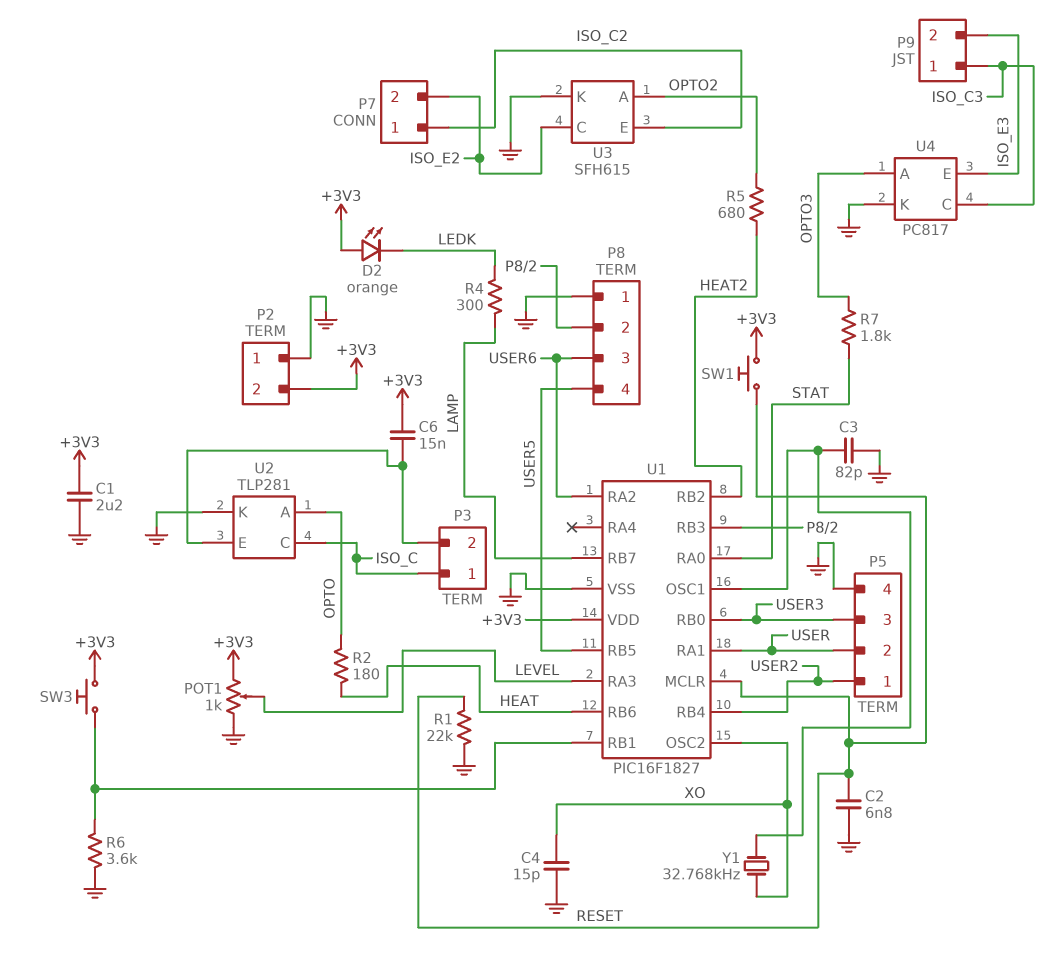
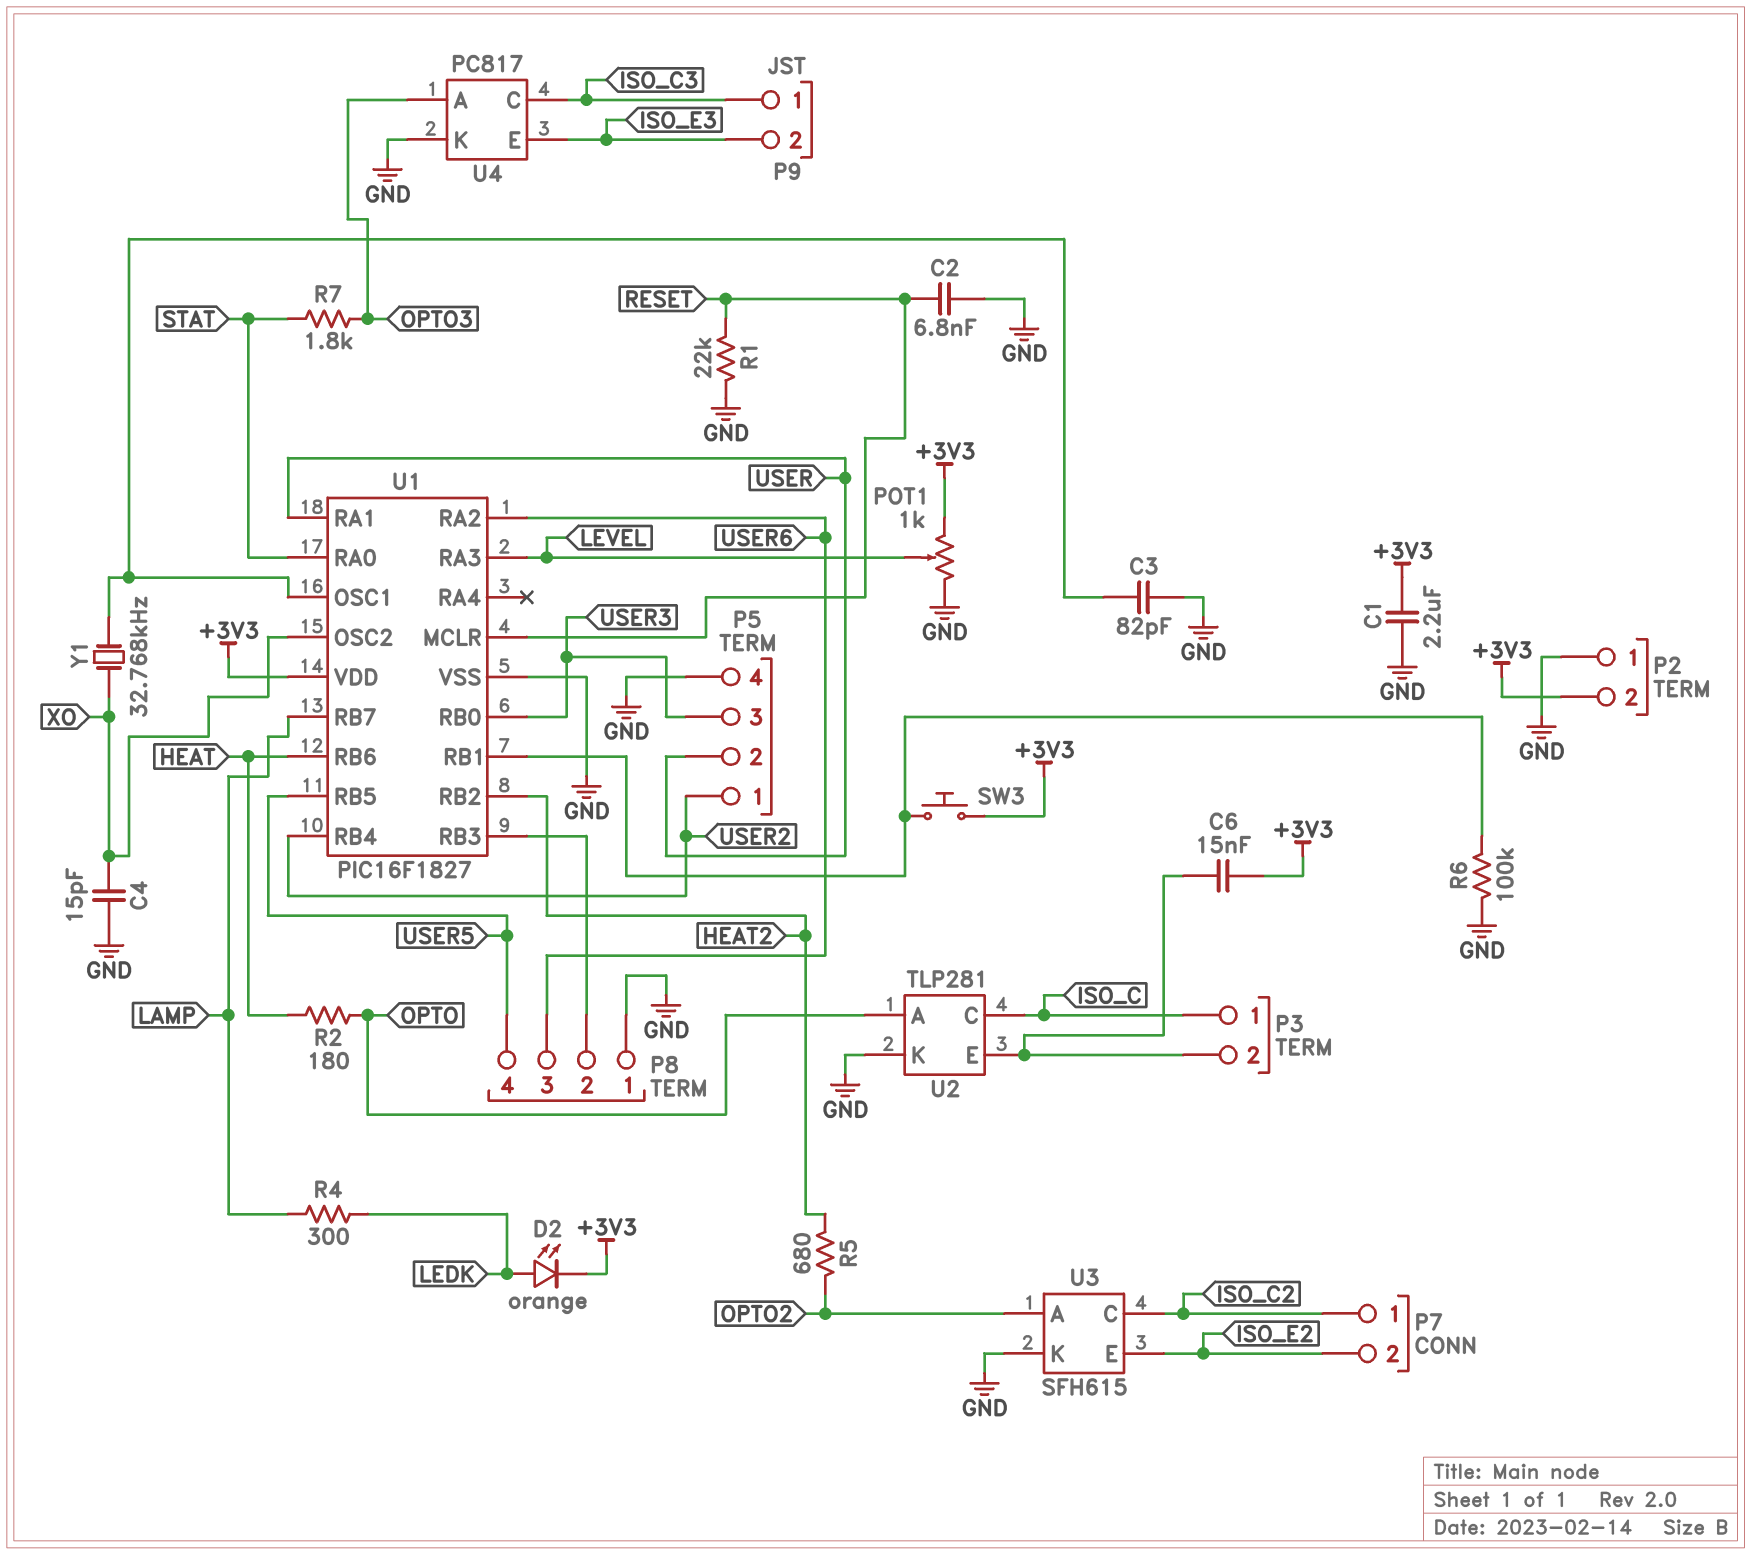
D2: LED orange (A +3V3, K LEDK) -> LED orange (A LEDK, K +3V3)
R6: 3.6k (GND, U1/RB1) -> 100k (GND, U1/RB1)
SW1: button (+3V3, RESET) -> none
U3 pin C: ISO_E2 -> ISO_C2
U3 pin E: ISO_C2 -> ISO_E2

